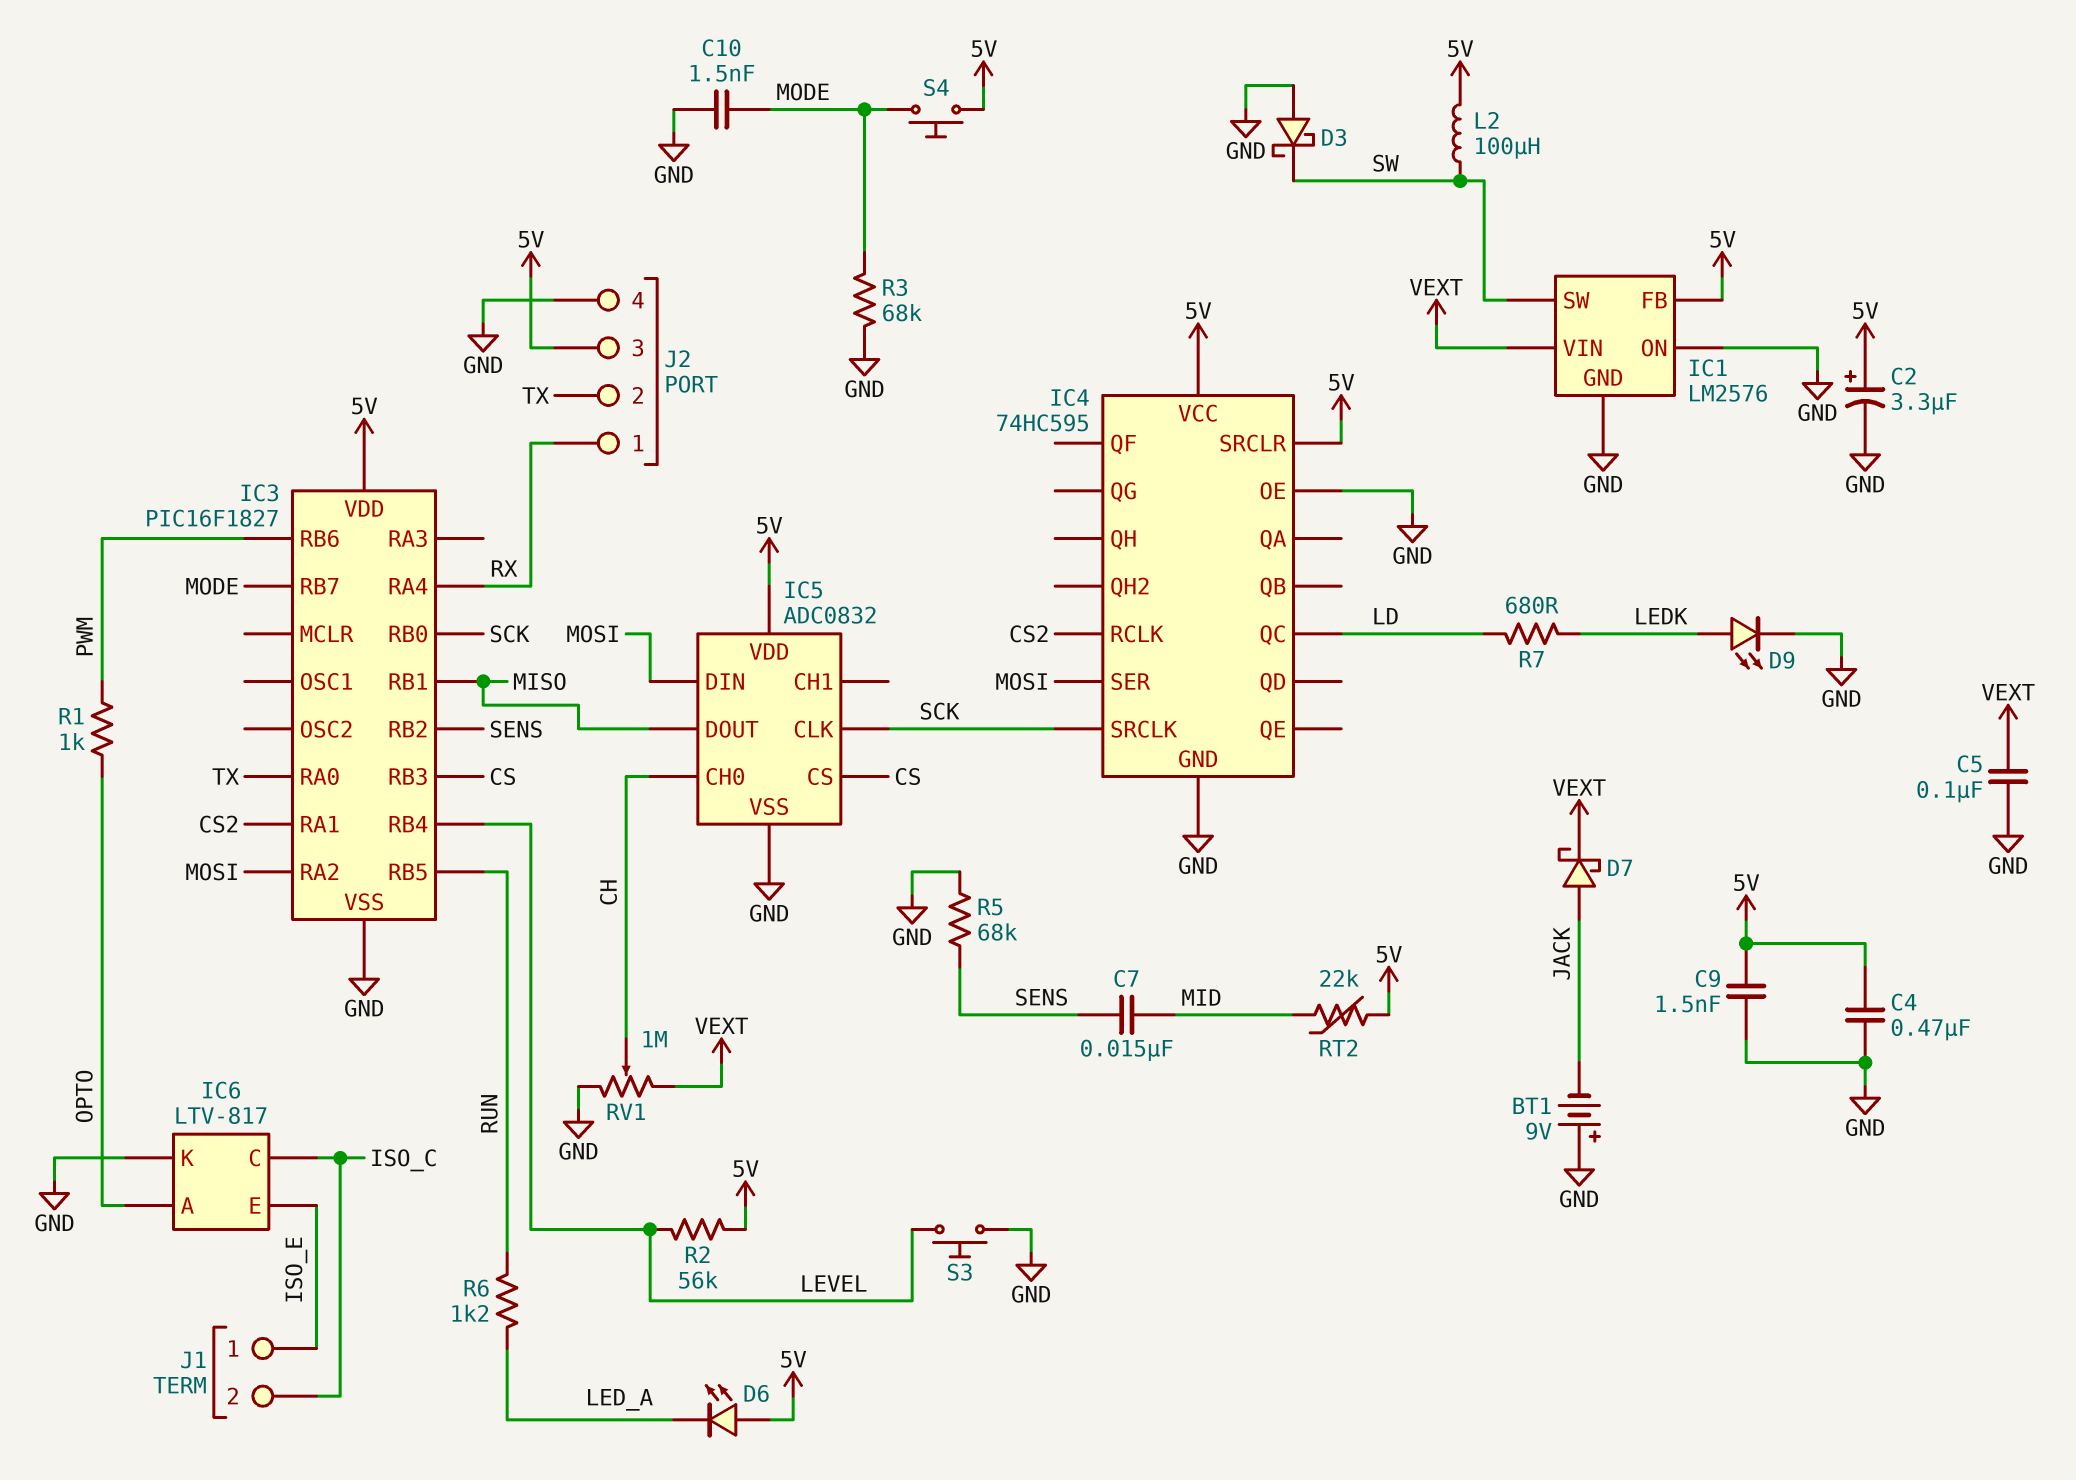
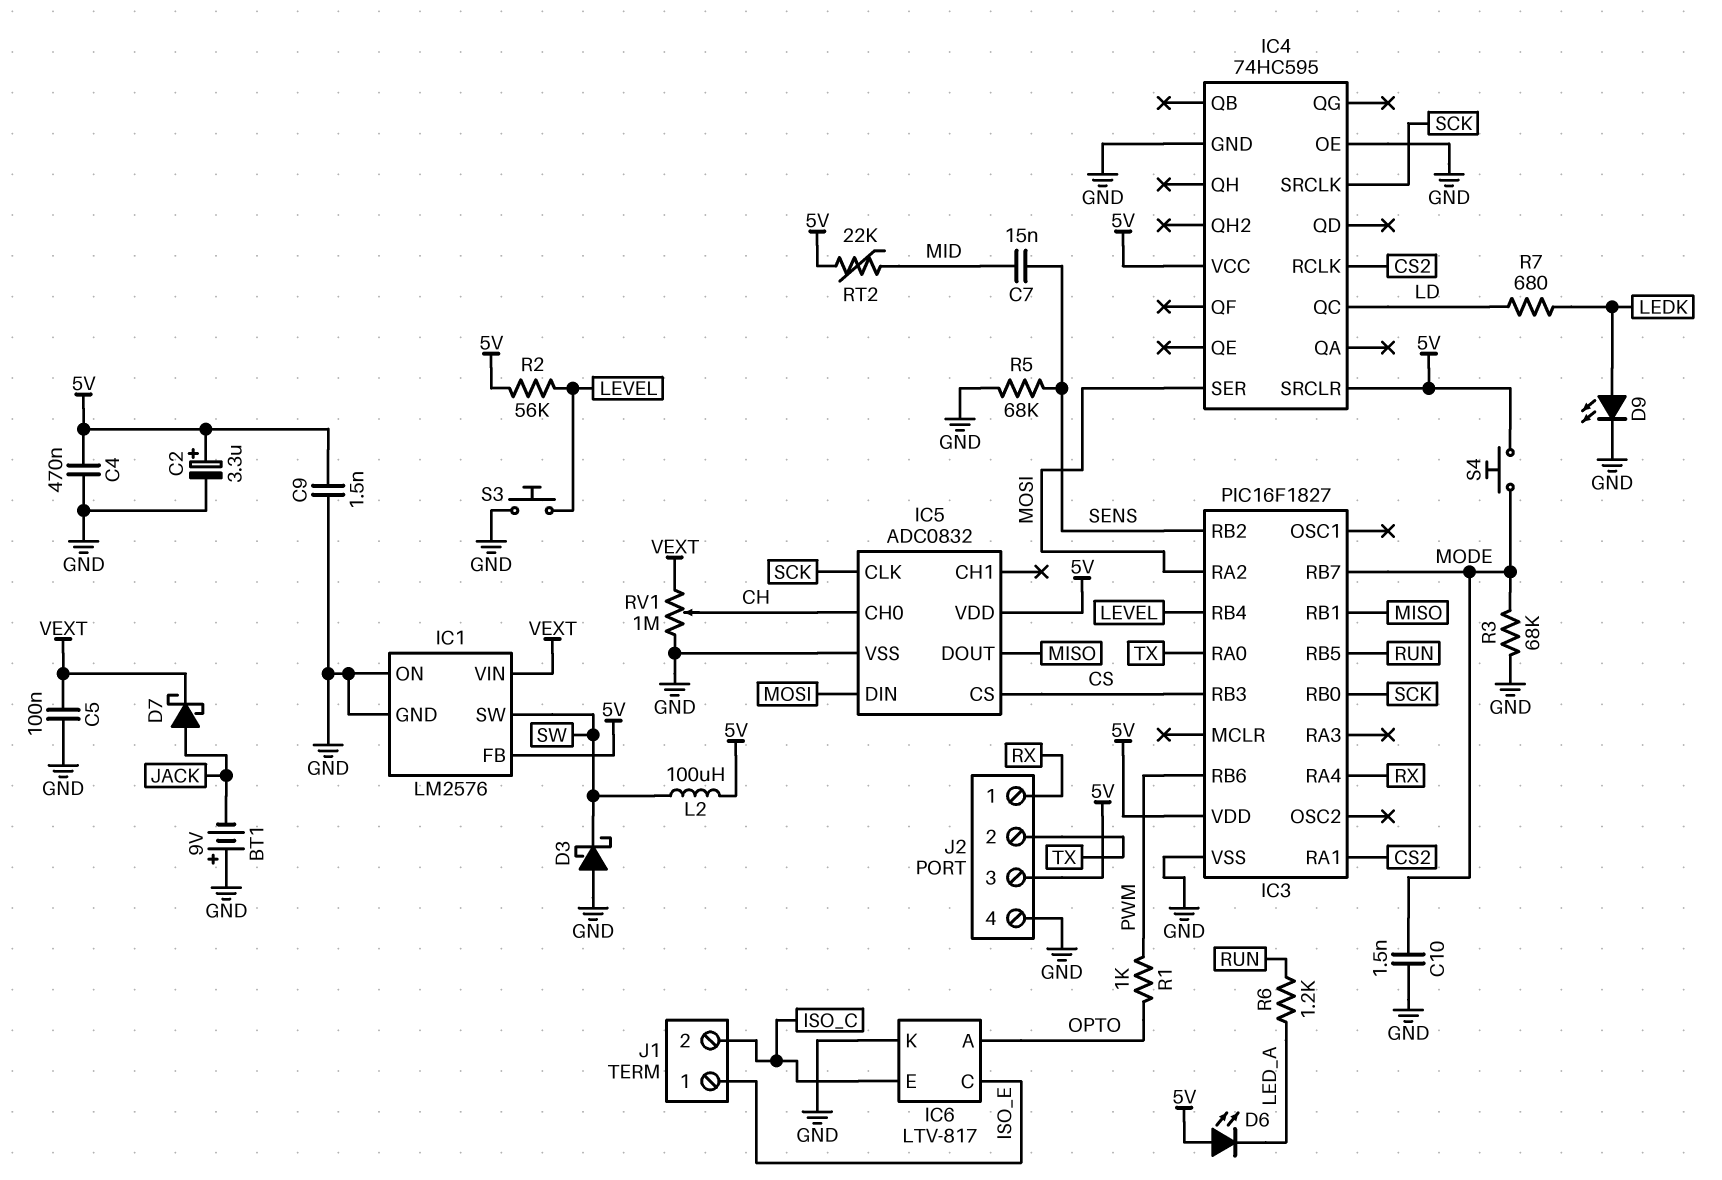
IC6 pin C: ISO_C -> ISO_E
IC6 pin E: ISO_E -> ISO_C

